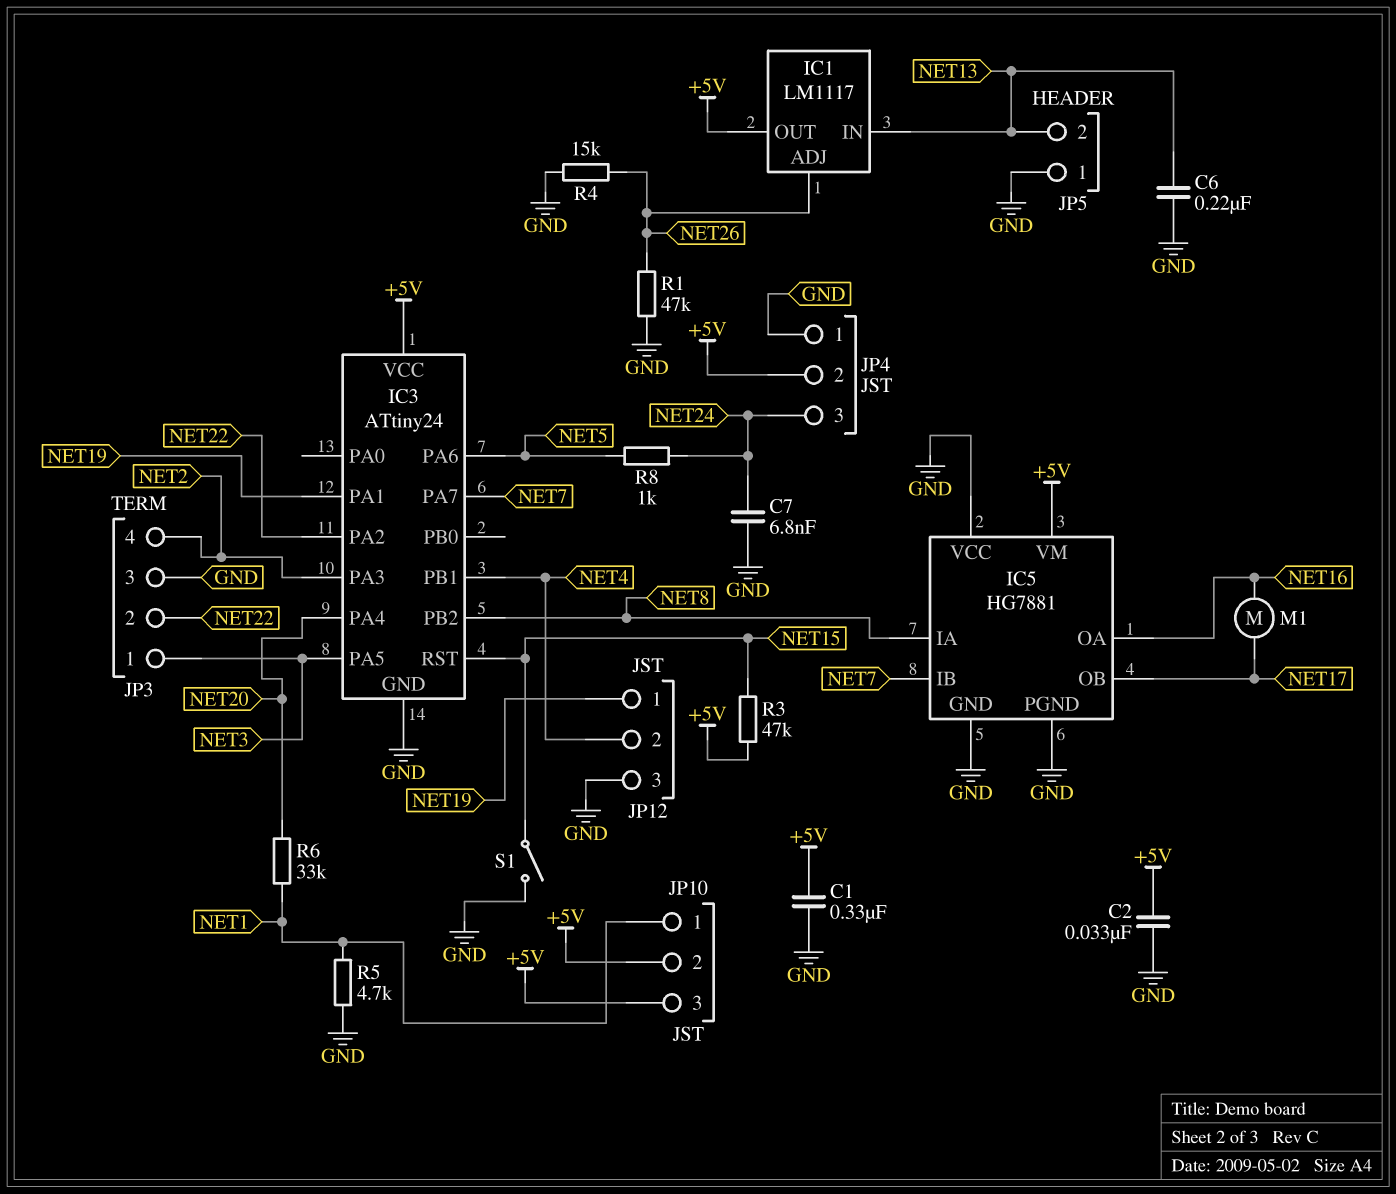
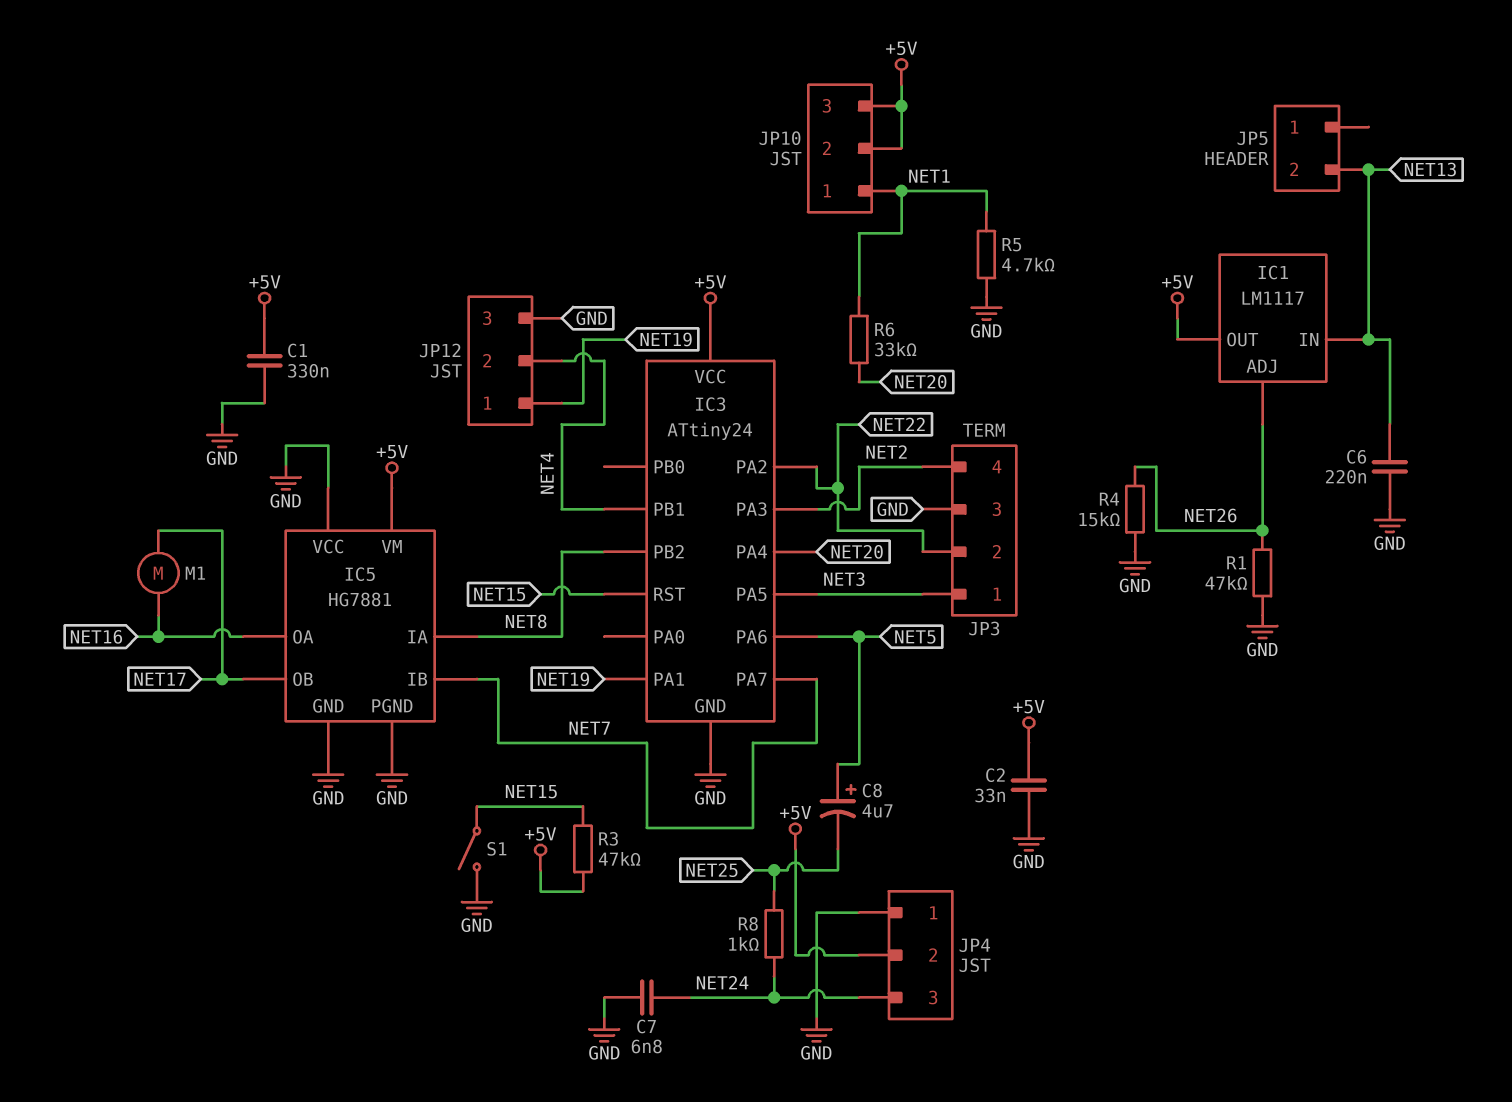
C8: none -> 4.7uF (plus NET5, minus NET25)
JP5 pin 1: GND -> none
R8: 1k (NET5, NET24) -> 1k (NET24, NET25)

